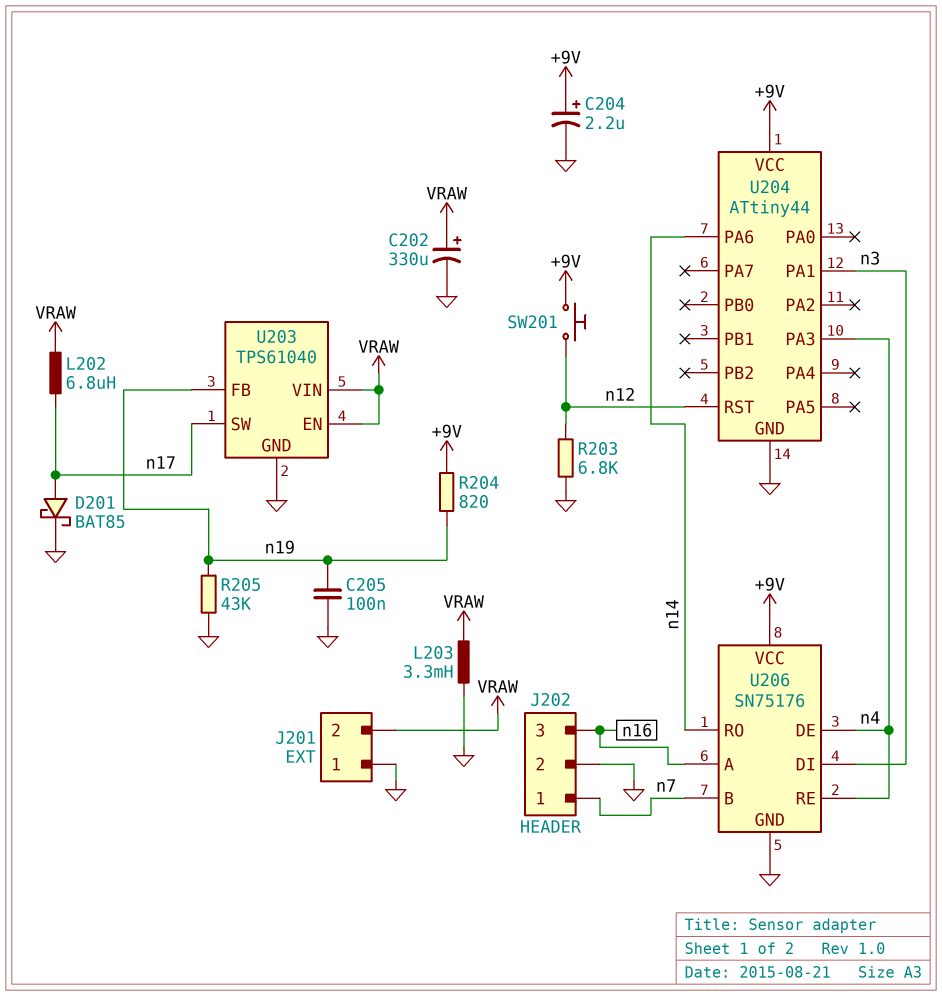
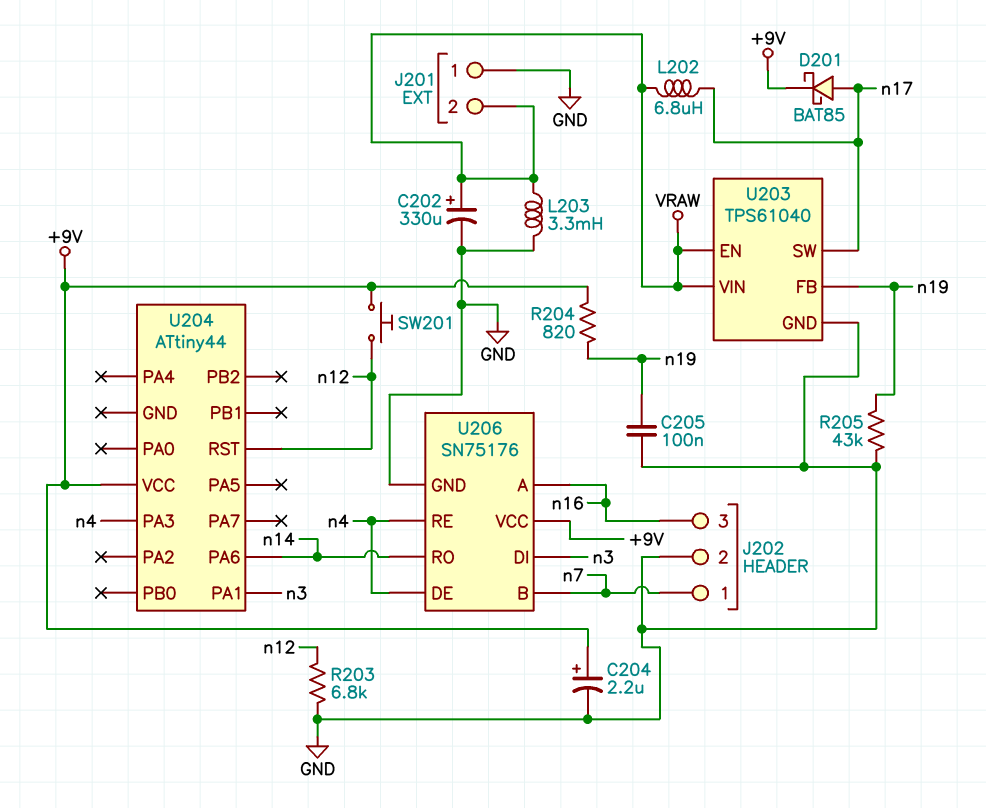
D201: schottky BAT85 (A n17, K GND) -> schottky BAT85 (A n17, K +9V)
U204 pin GND: GND -> none

